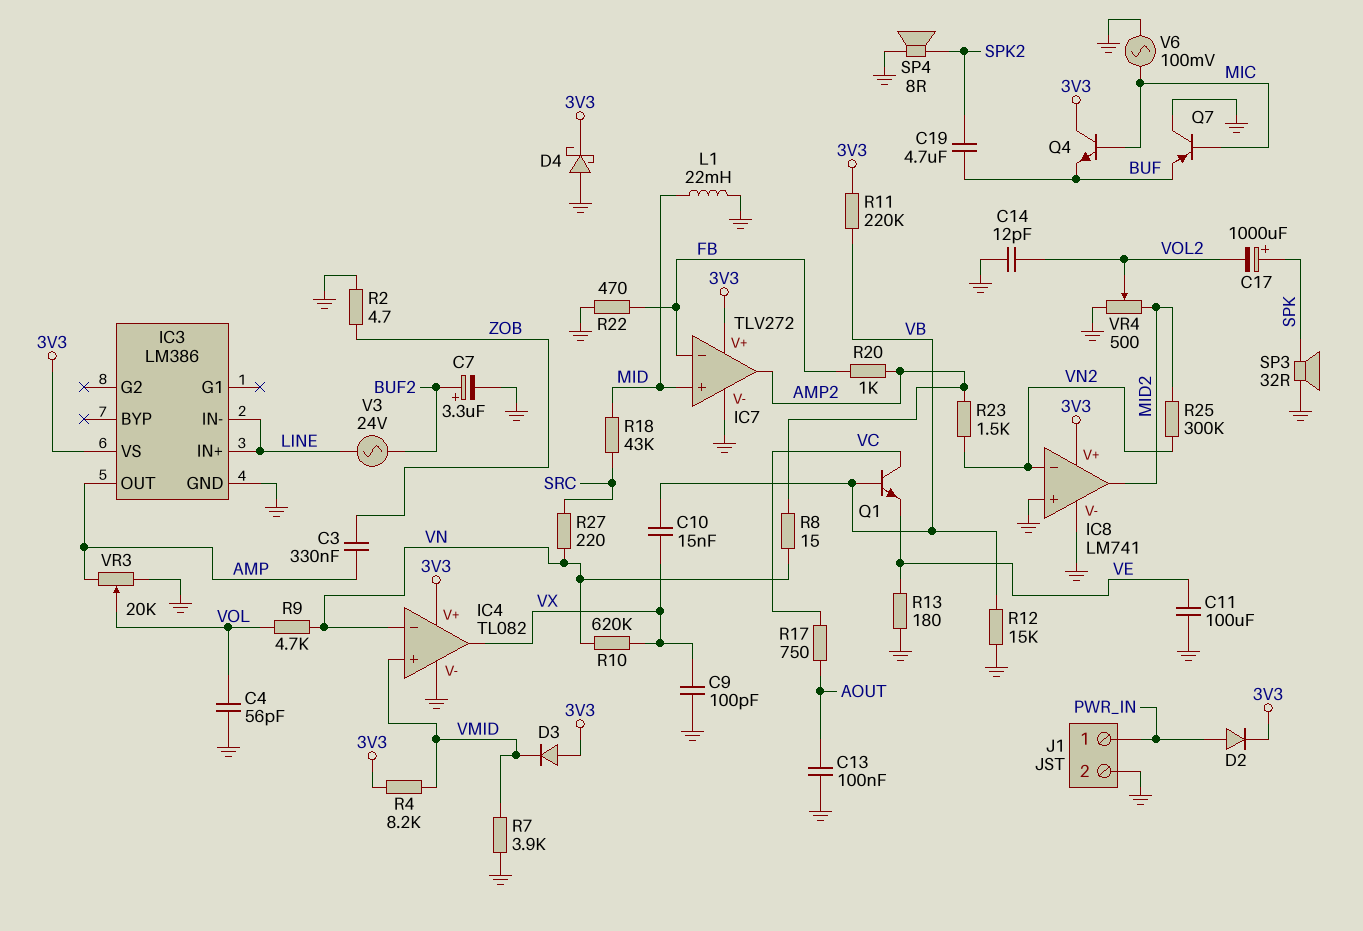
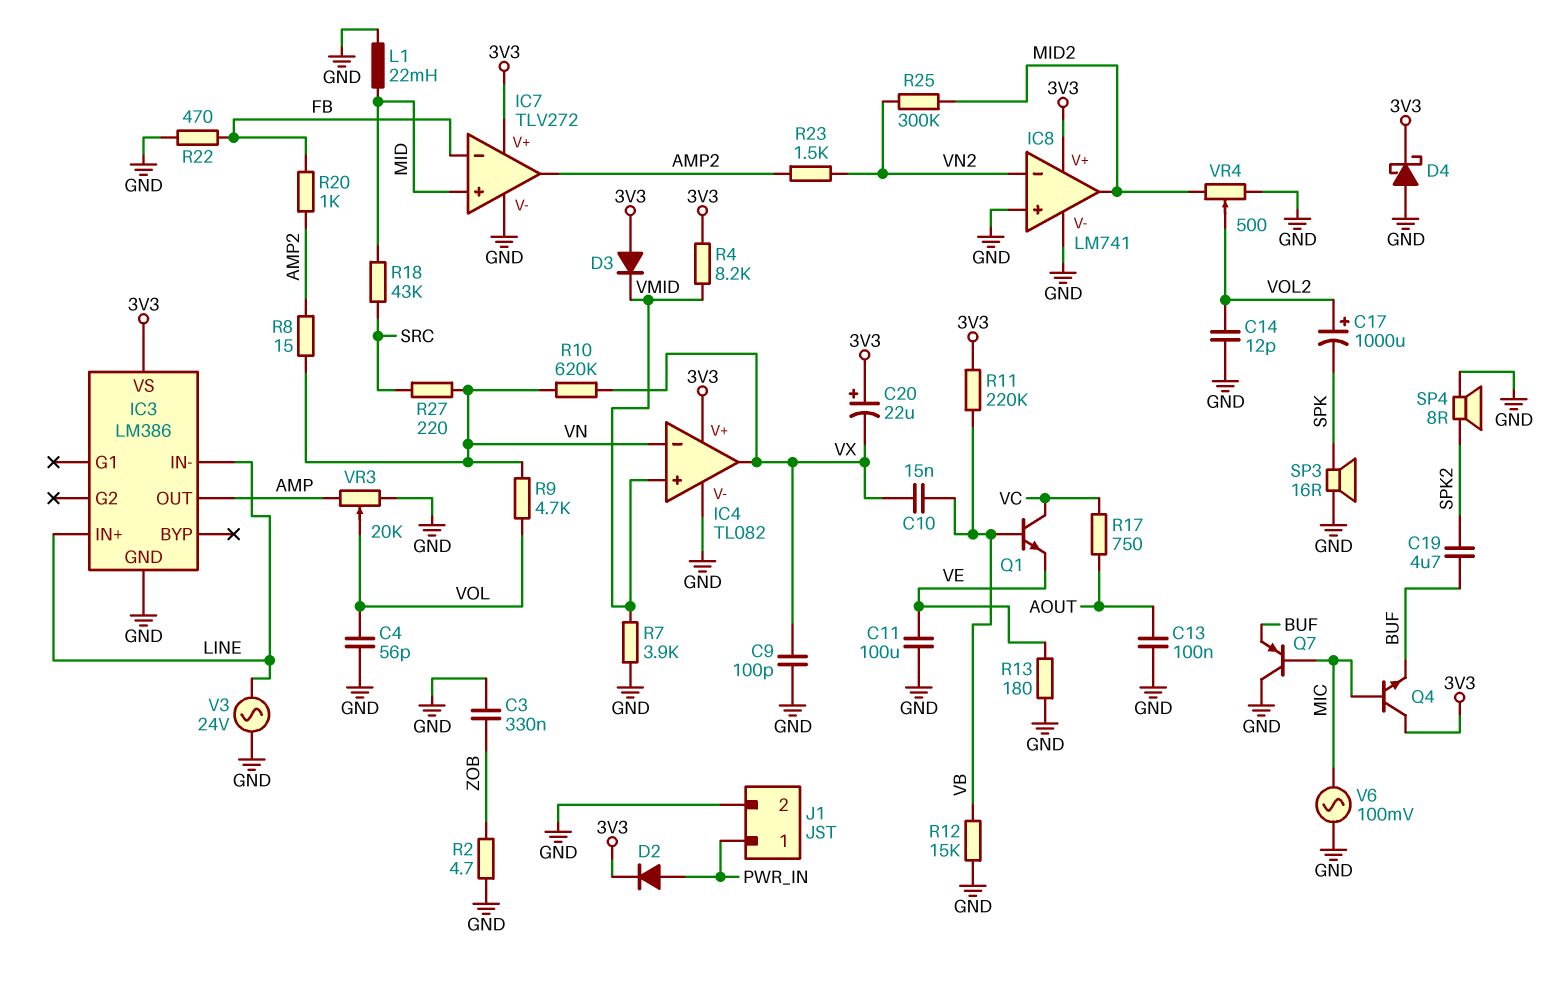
C3: 330nF (AMP, ZOB) -> 330nF (GND, ZOB)
C7: 3.3uF (plus BUF2, minus GND) -> none
C17: 1000uF (plus SPK, minus VOL2) -> 1000uF (plus VOL2, minus SPK)
C20: none -> 22uF (plus 3V3, minus VX)
SP3: speaker 32R (GND, SPK) -> speaker 16R (GND, SPK)
V3: AC 24V (BUF2, LINE) -> AC 24V (GND, LINE)

